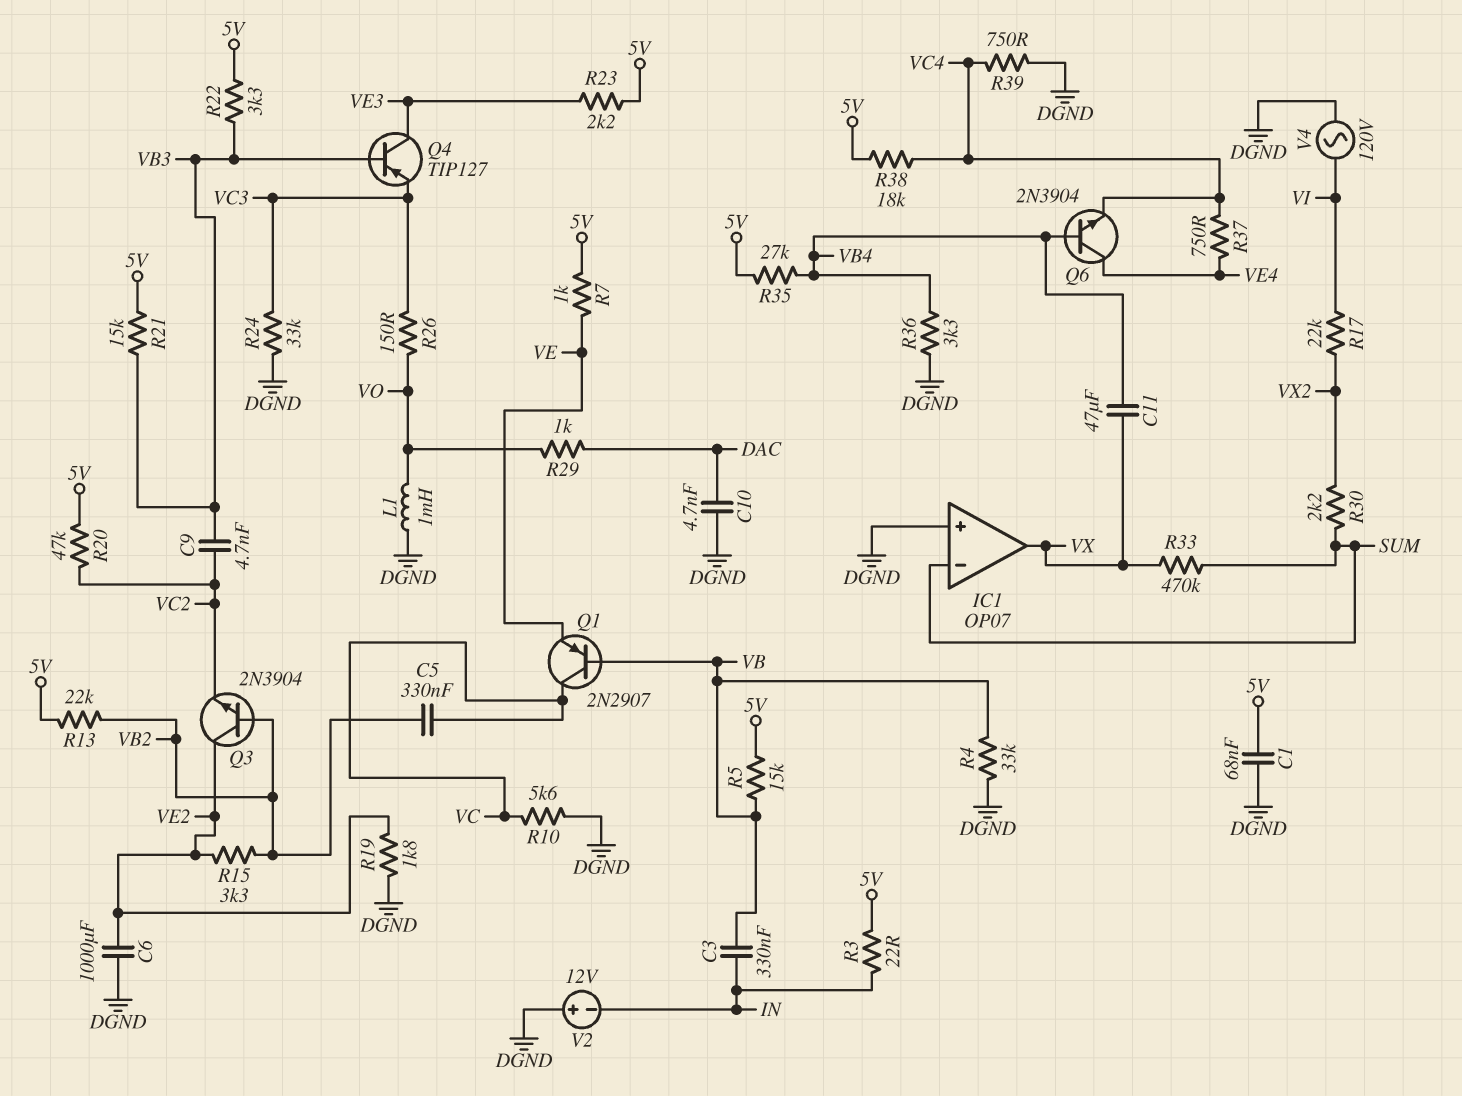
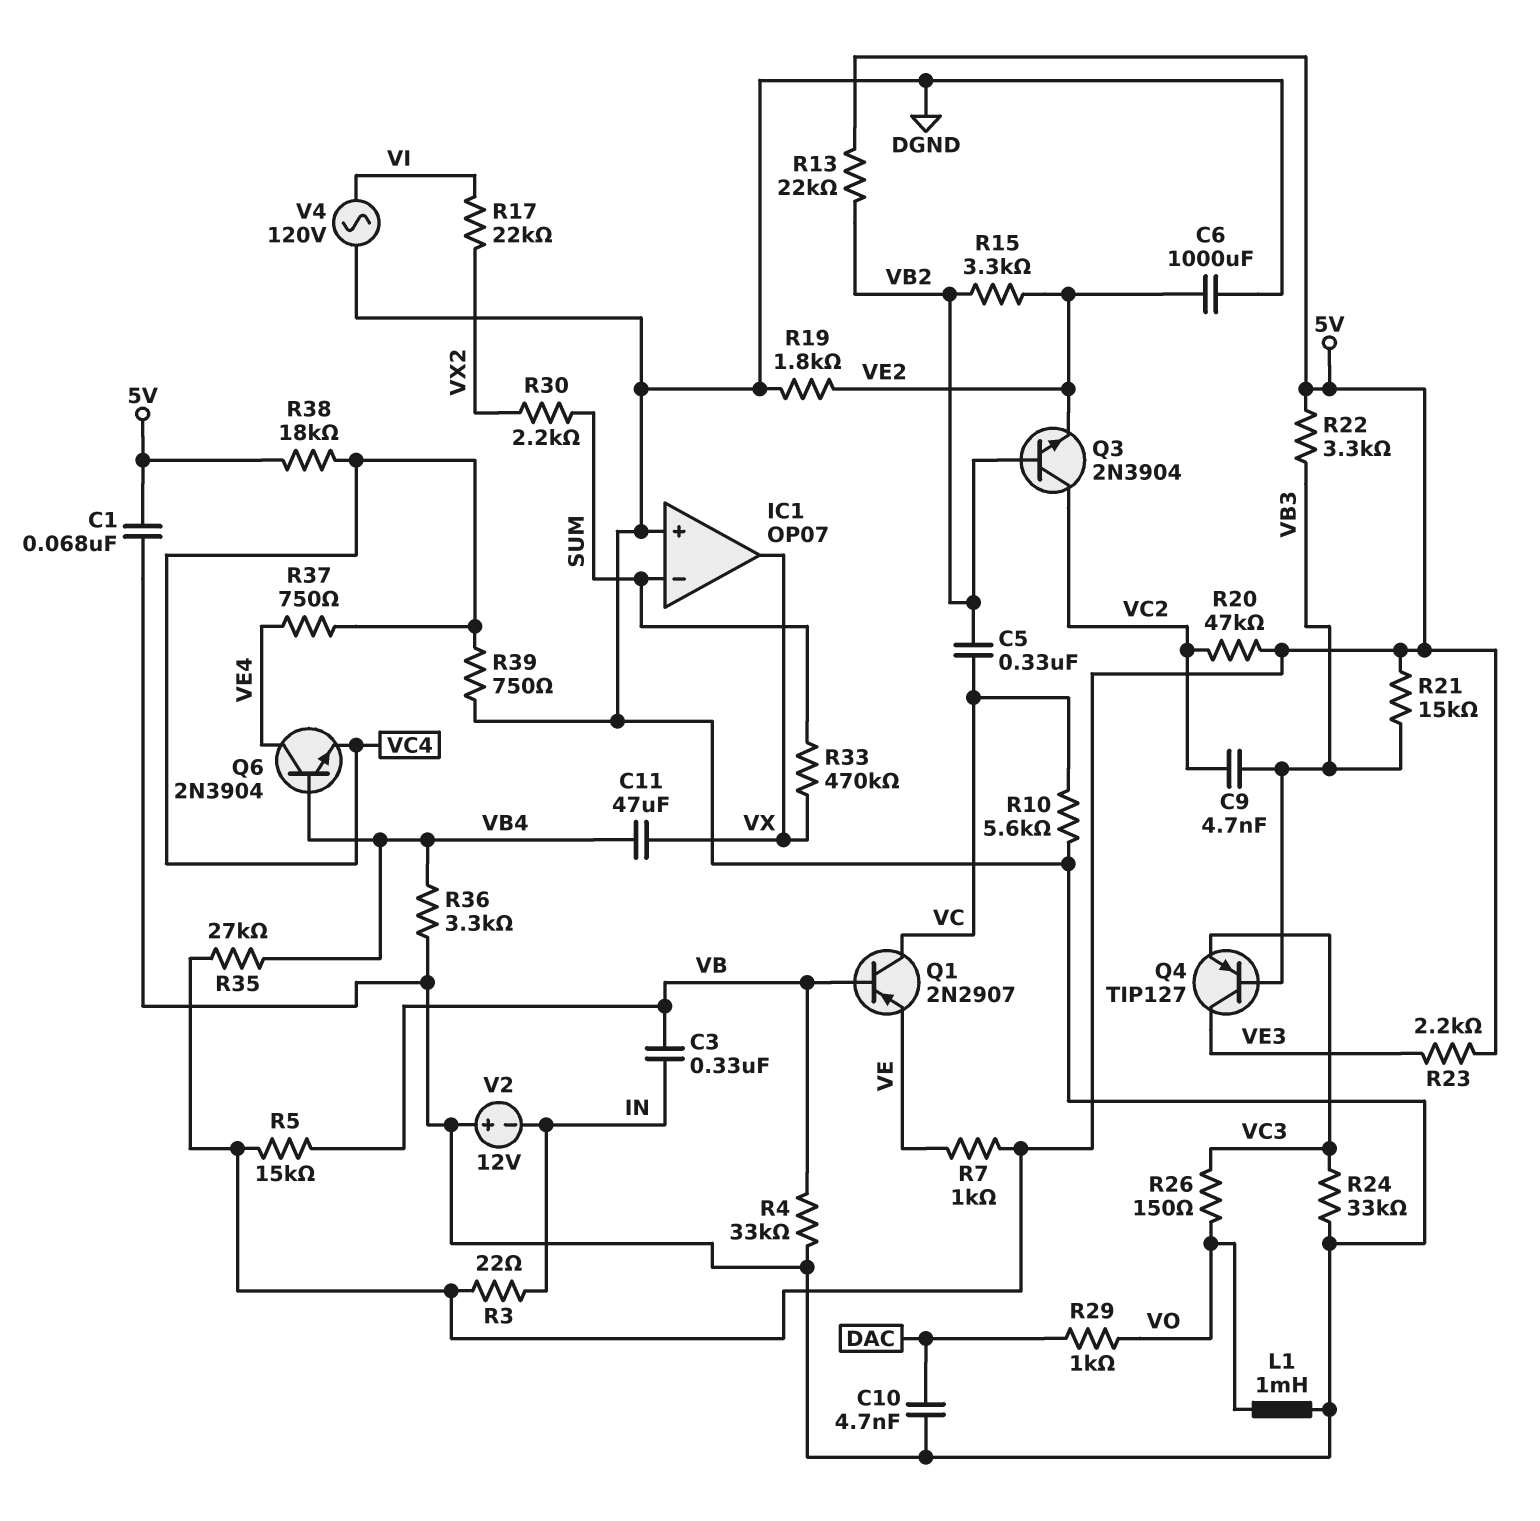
Q3: NPN 2N3904 (B VB2, C VE2, E VC2) -> NPN 2N3904 (B VB2, C VC2, E VE2)

